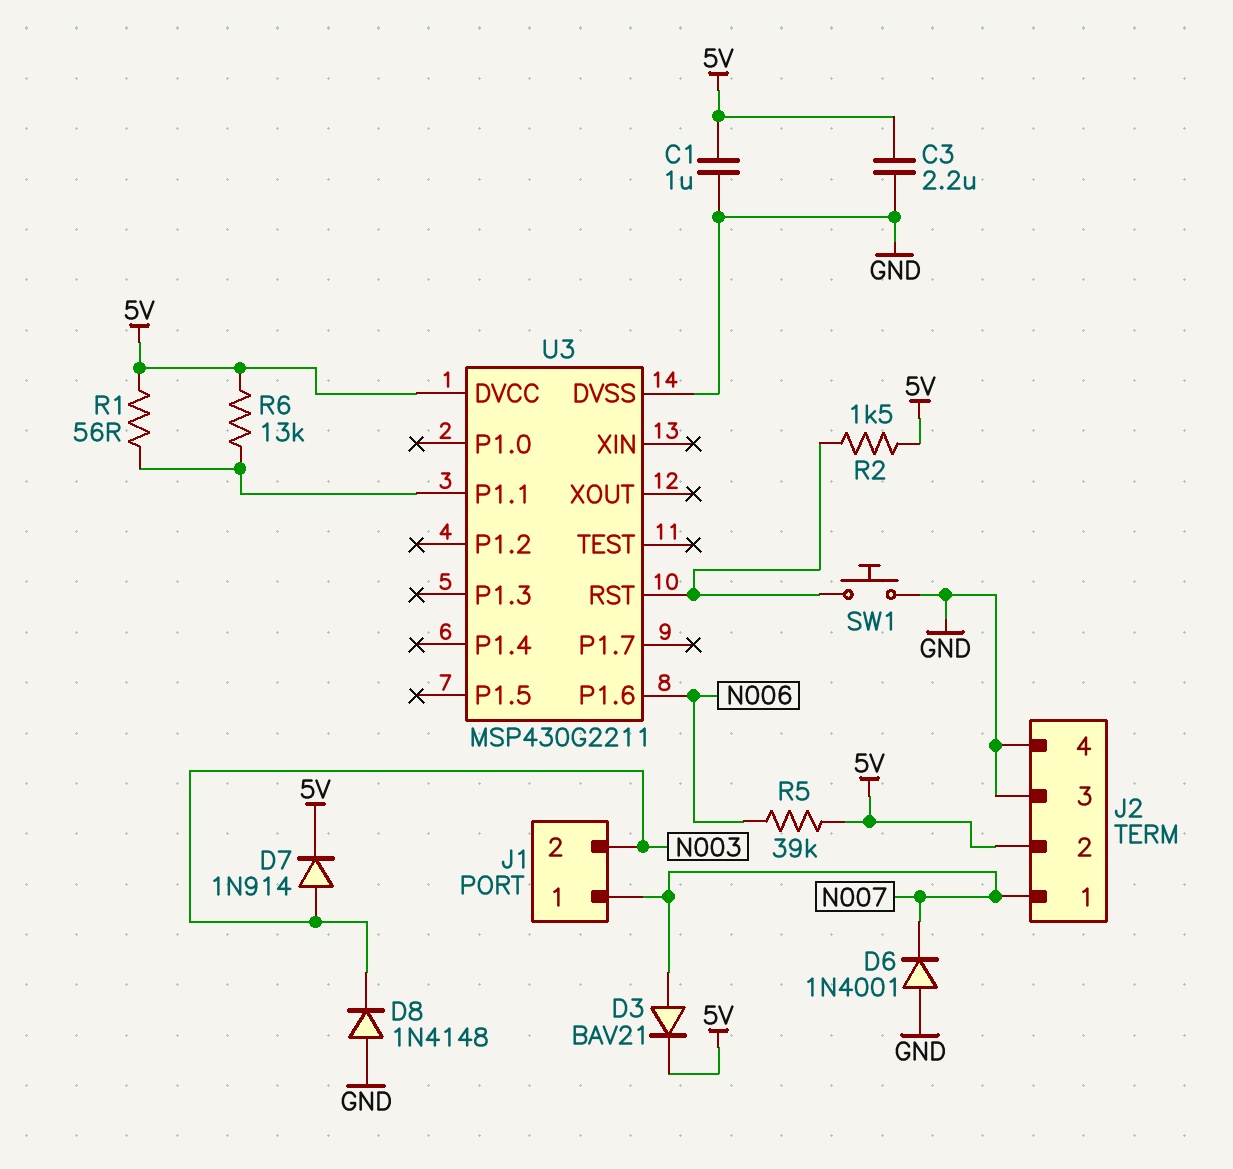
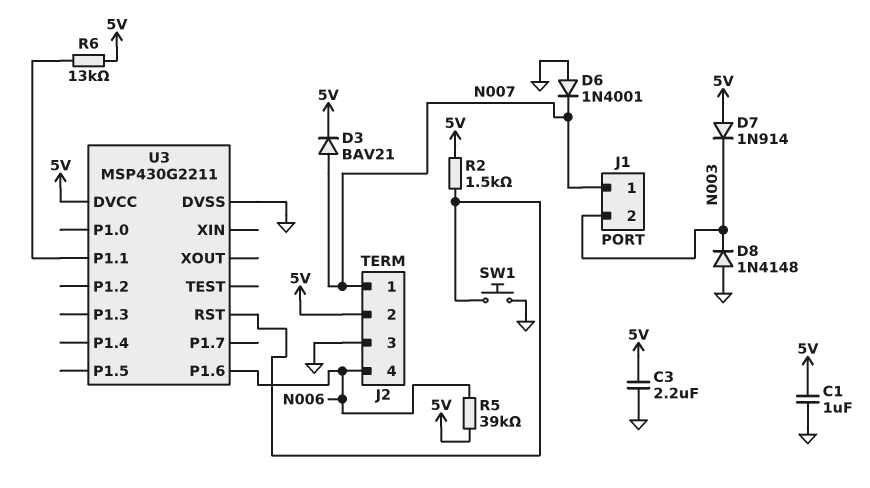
D7: diode 1N914 (A N003, K 5V) -> diode 1N914 (A 5V, K N003)
J2 pin 4: GND -> N006
R1: 56 (5V, U3/P1.1) -> none

